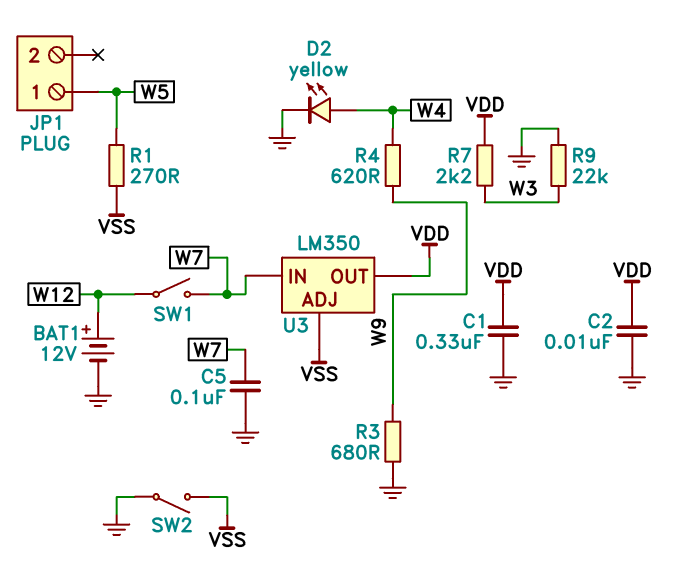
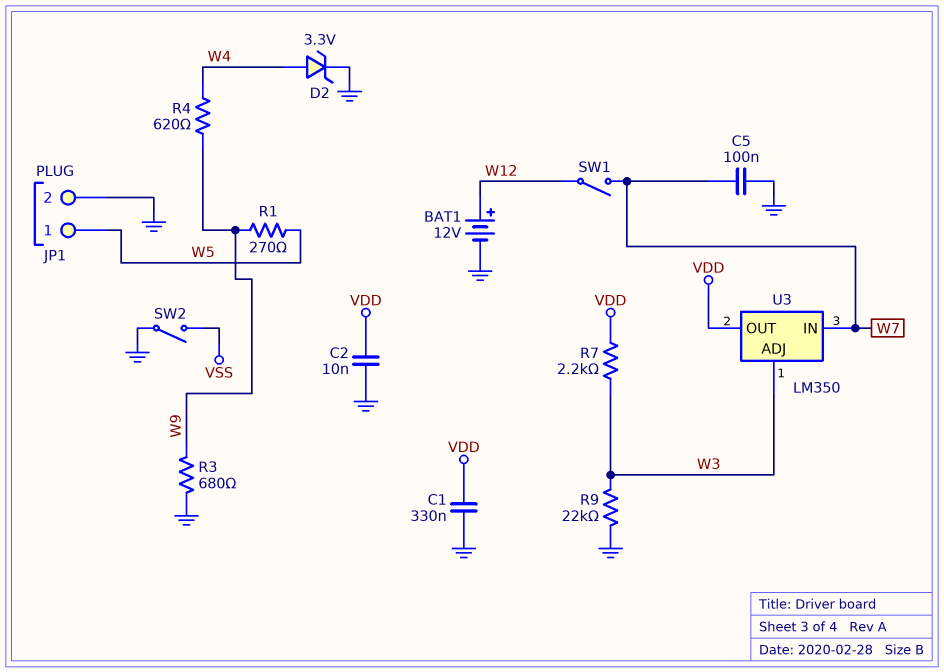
D2: LED yellow (A W4, K GND) -> zener 3.3V (A W4, K GND)
JP1 pin 2: none -> GND
R1: 270 (VSS, W5) -> 270 (W5, W9)
U3 pin ADJ: VSS -> W3

